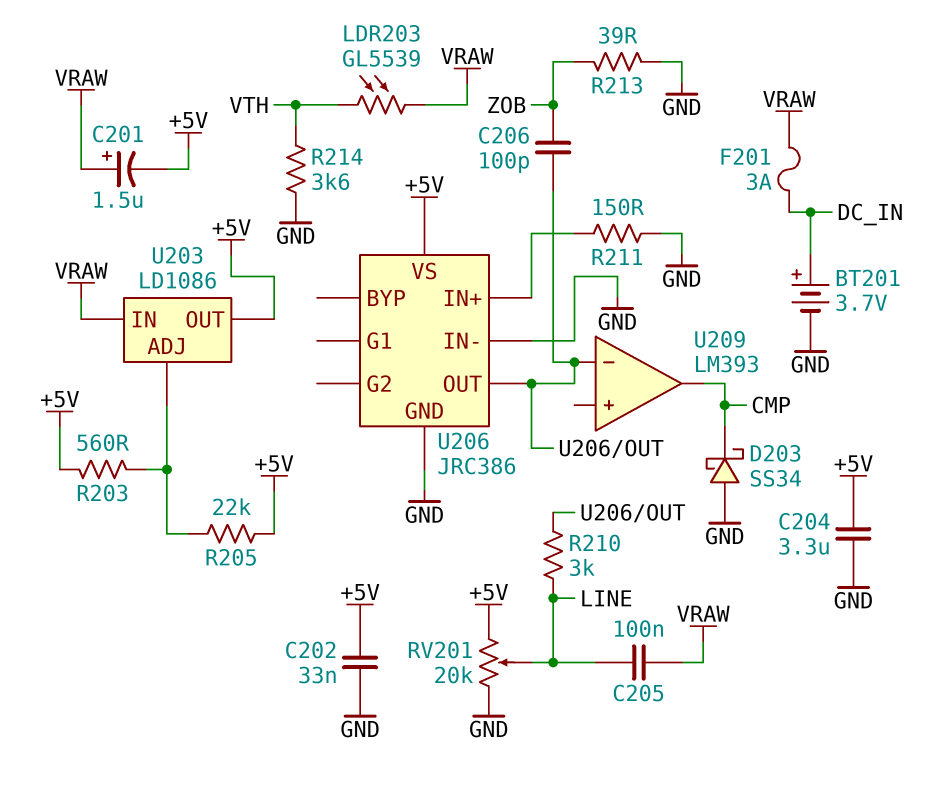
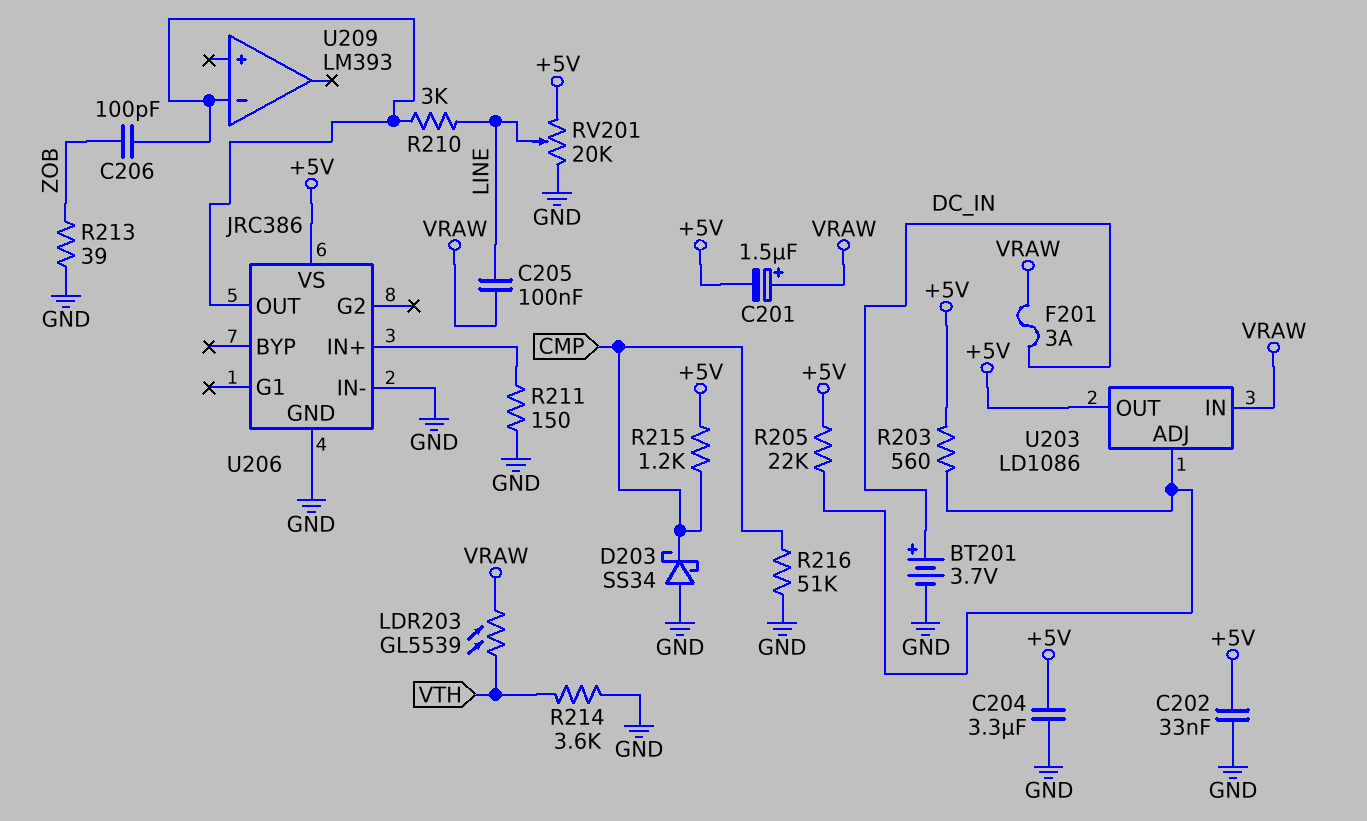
R215: none -> 1.2k (+5V, CMP)
R216: none -> 51k (CMP, GND)
U209 pin out: CMP -> none

